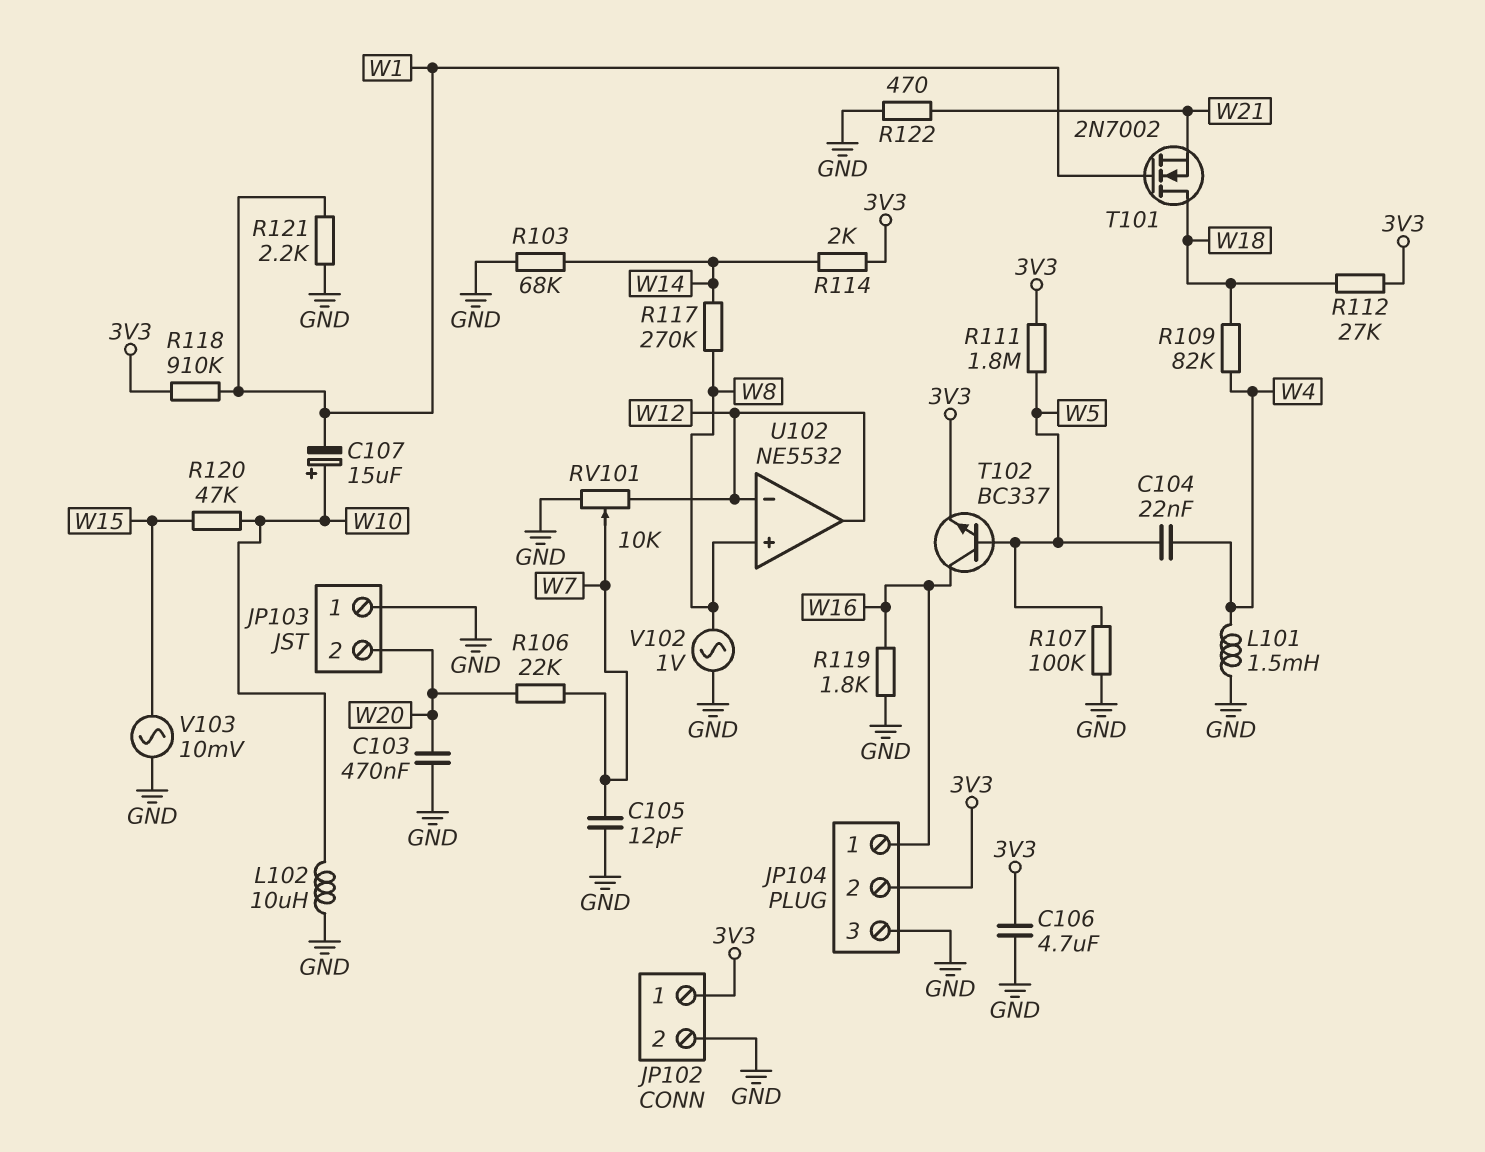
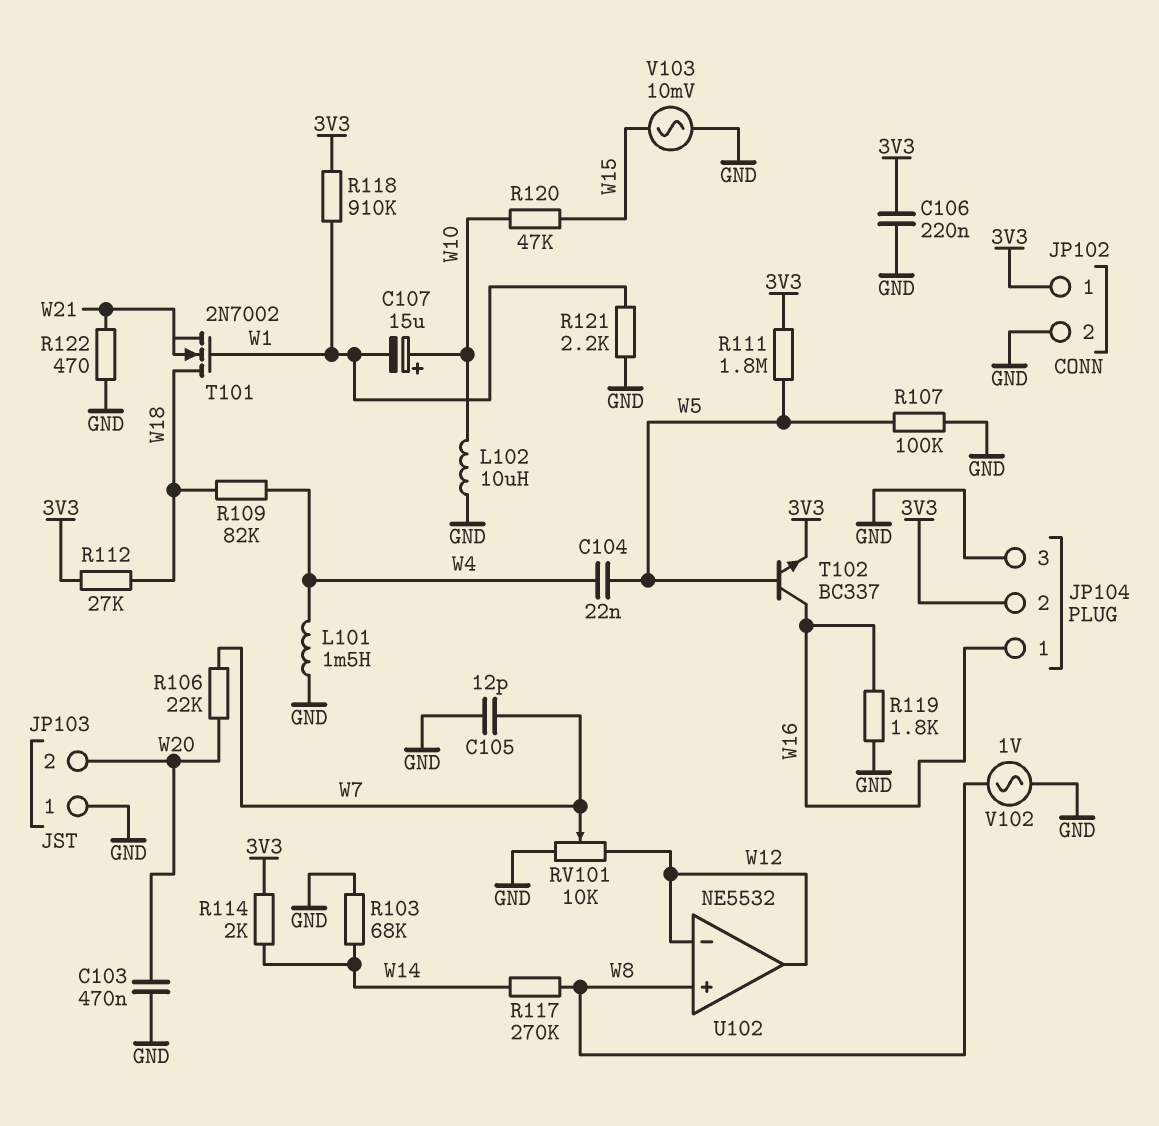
C106: 4.7uF (3V3, GND) -> 220nF (3V3, GND)

